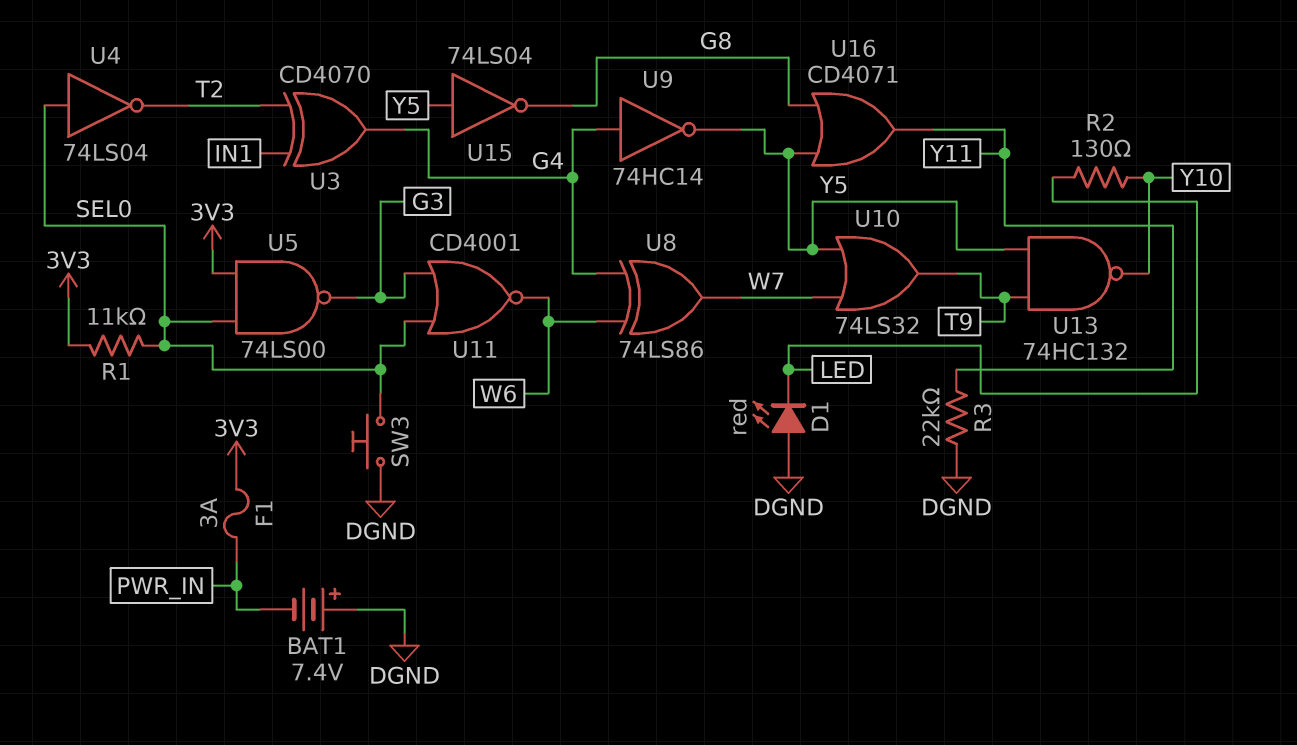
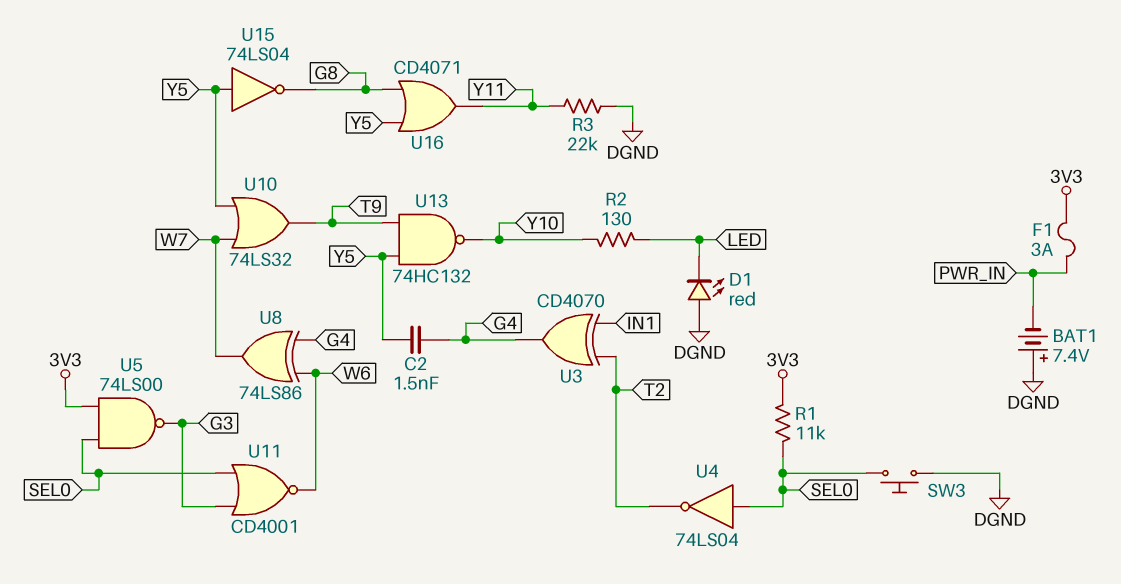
C2: none -> 1.5nF (G4, Y5)
U9: NOT 74HC14 (in G4, out Y5) -> none

